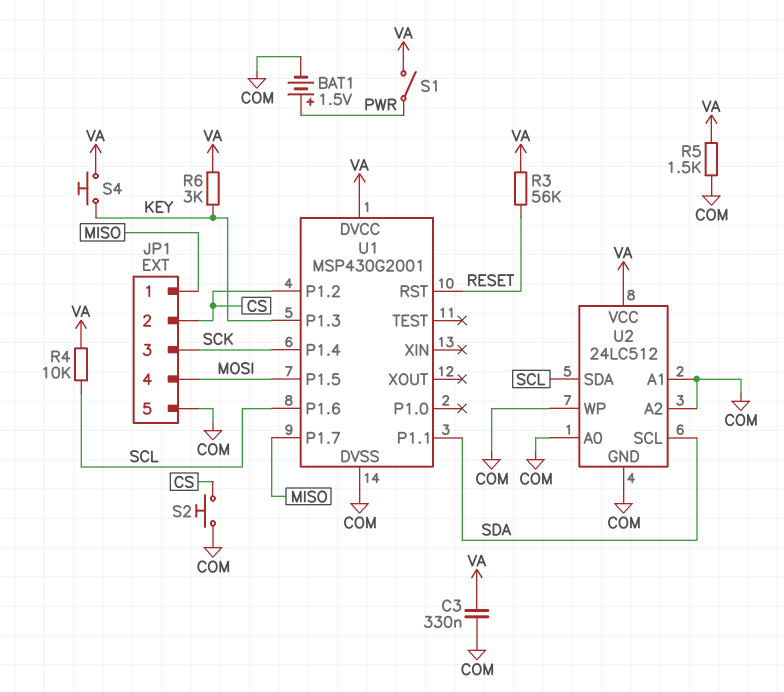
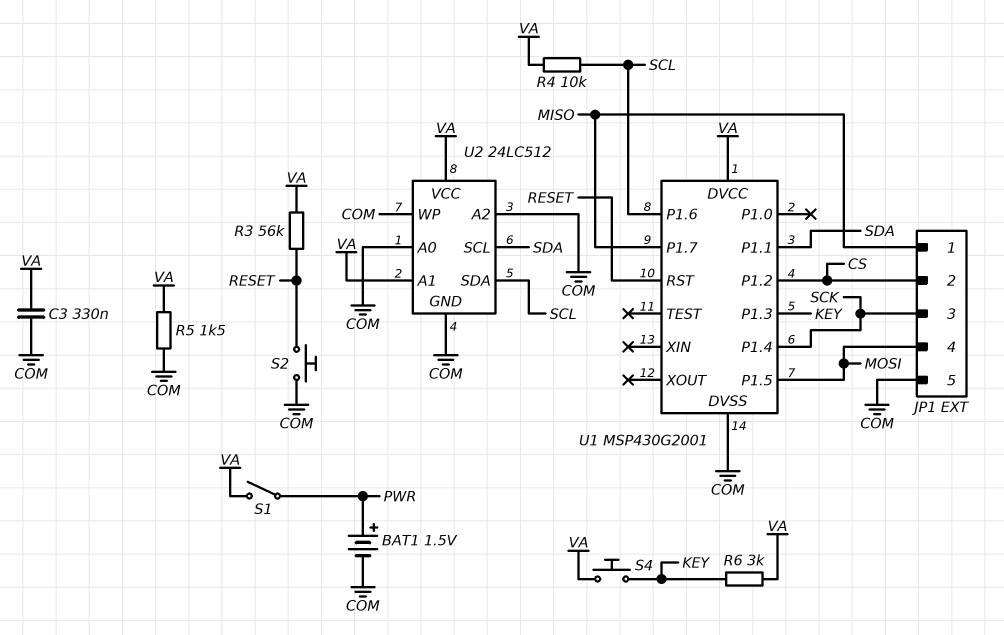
S2: button (COM, CS) -> button (COM, RESET)
U2 pin A1: COM -> VA

